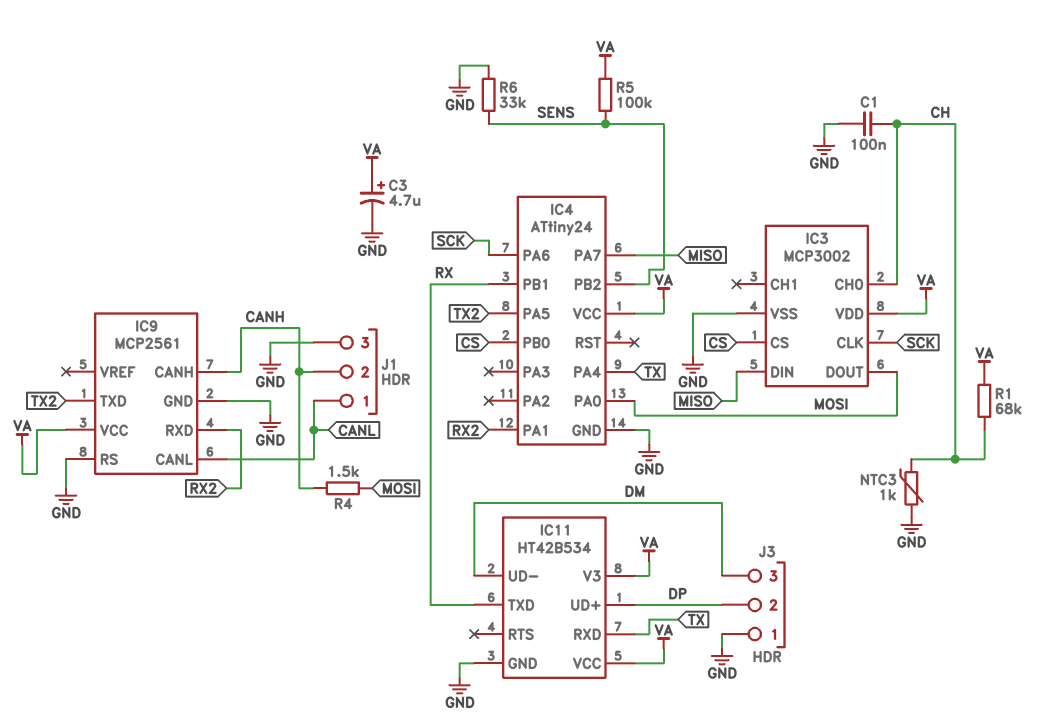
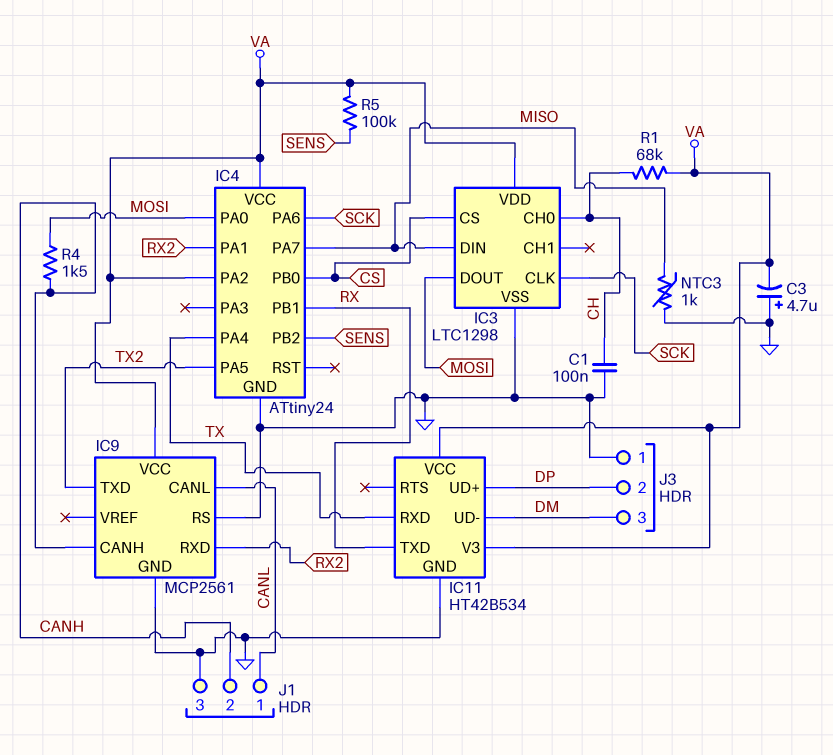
C3: 4.7uF (plus VA, minus GND) -> 4.7uF (plus GND, minus VA)
IC3: MCP3002 -> LTC1298
IC4 pin PA2: none -> VA
NTC3: 1k (CH, GND) -> 1k (GND, MISO)
R6: 33k (GND, SENS) -> none

